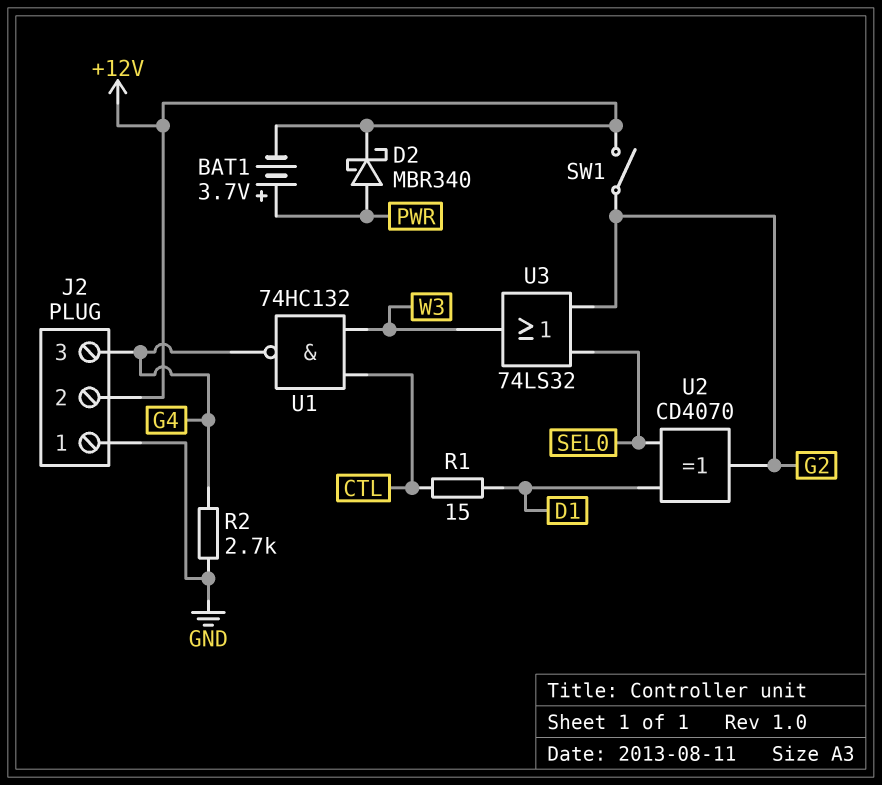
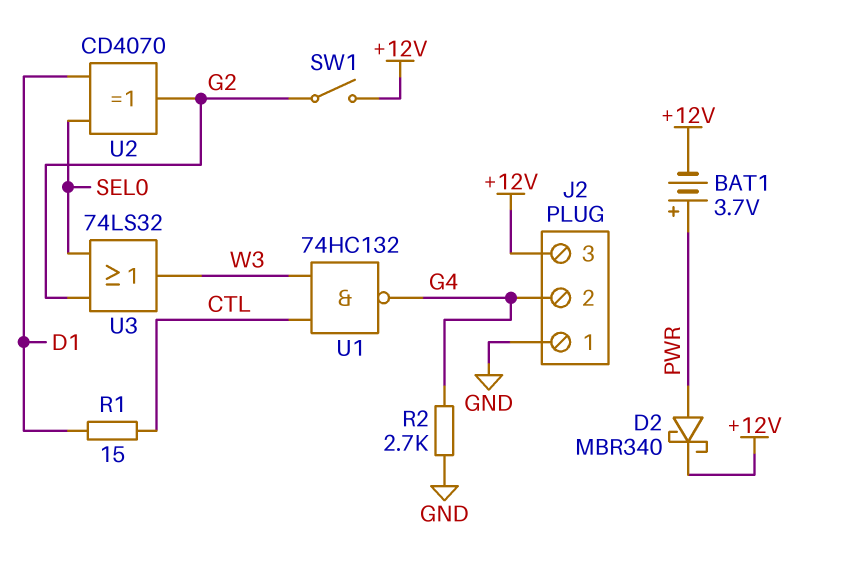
J2 pin 2: +12V -> G4
J2 pin 3: G4 -> +12V

